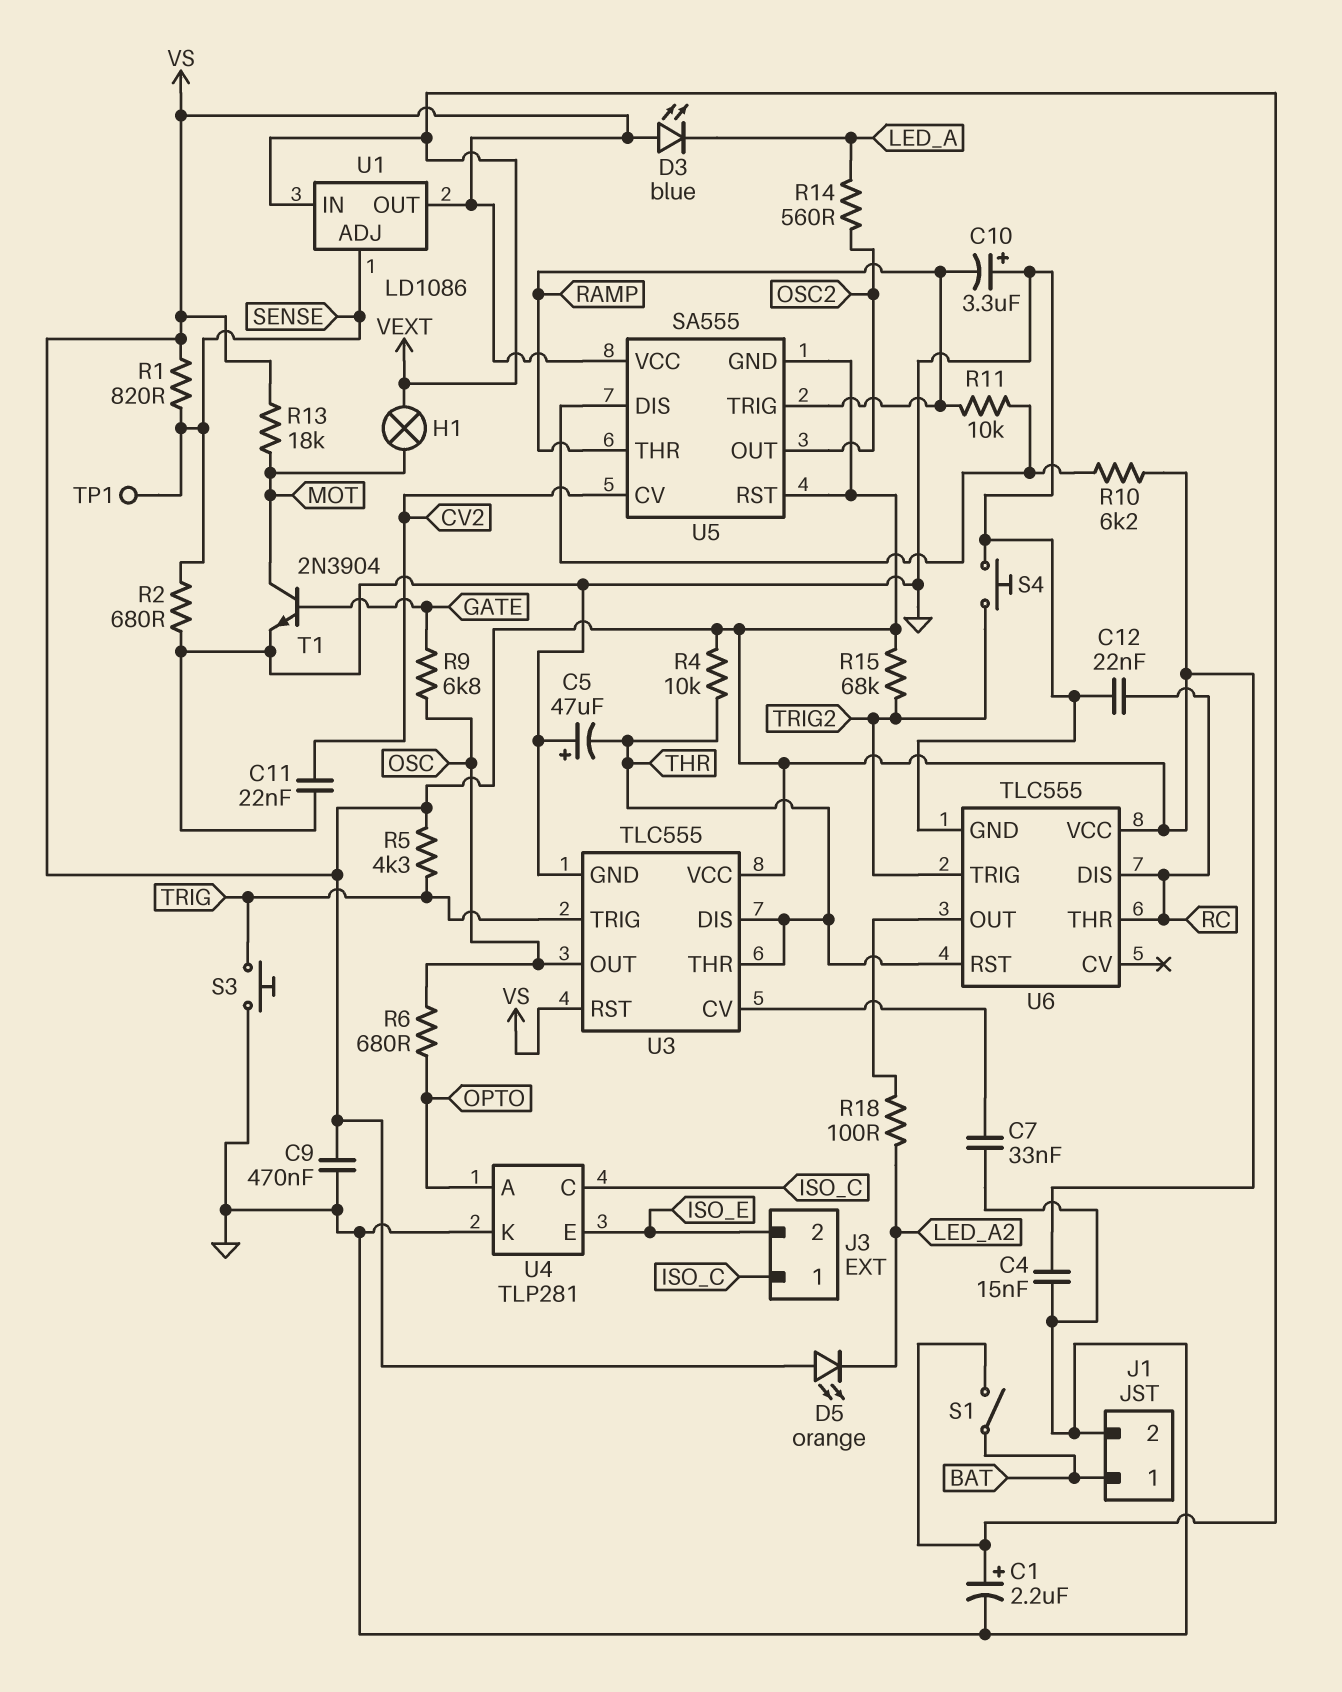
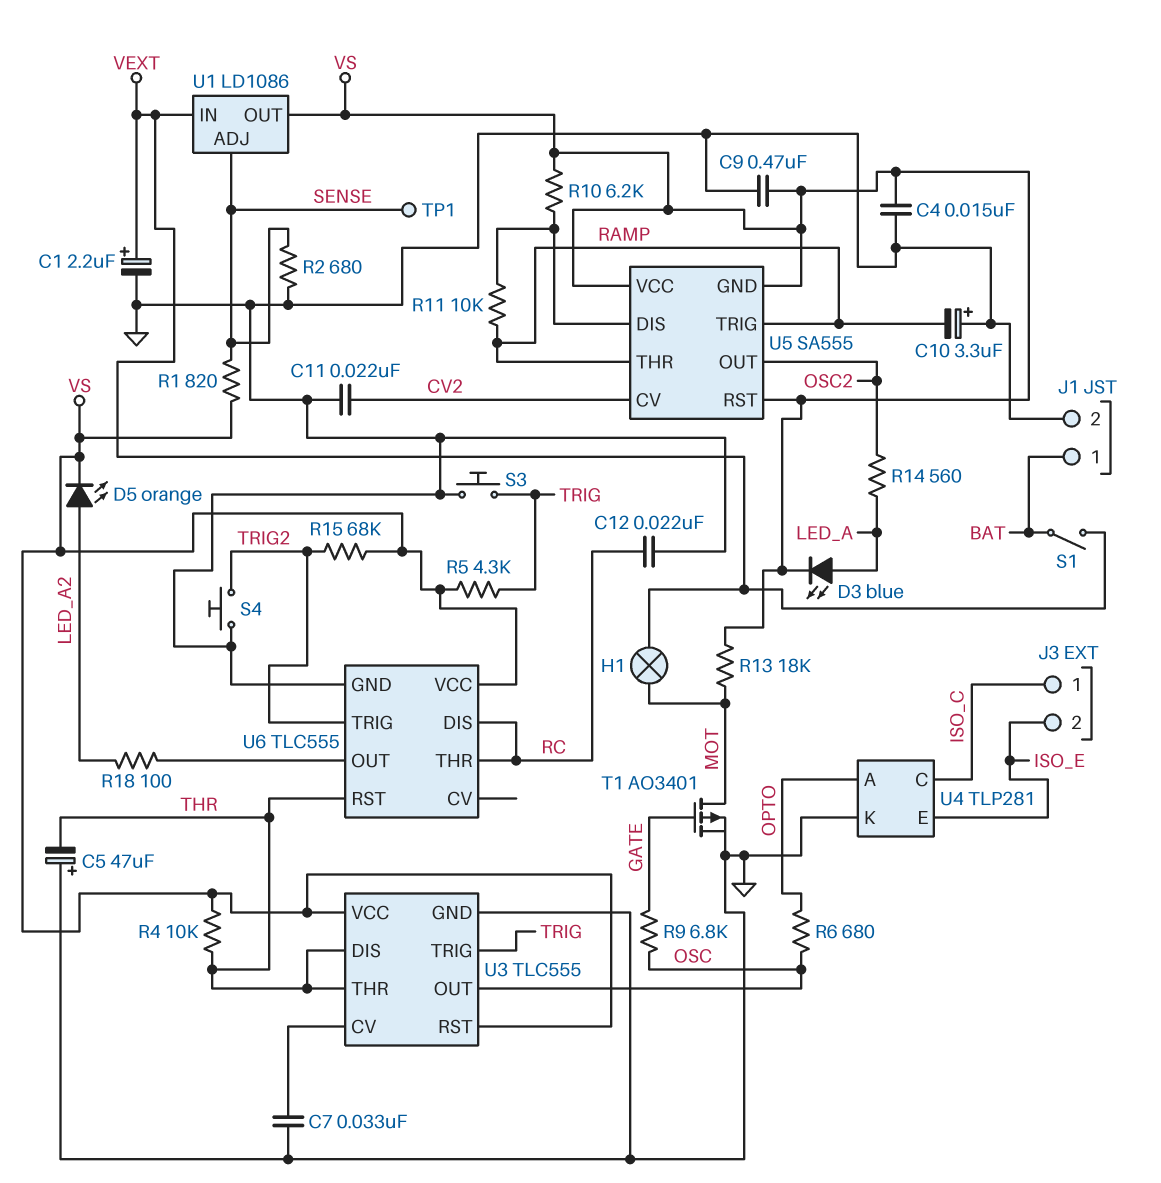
D3: LED blue (A VS, K LED_A) -> LED blue (A LED_A, K VS)
D5: LED orange (A VS, K LED_A2) -> LED orange (A LED_A2, K VS)
T1: NPN 2N3904 (B GATE, C MOT, E GND) -> PMOS AO3401 (G GATE, D MOT, S GND)

